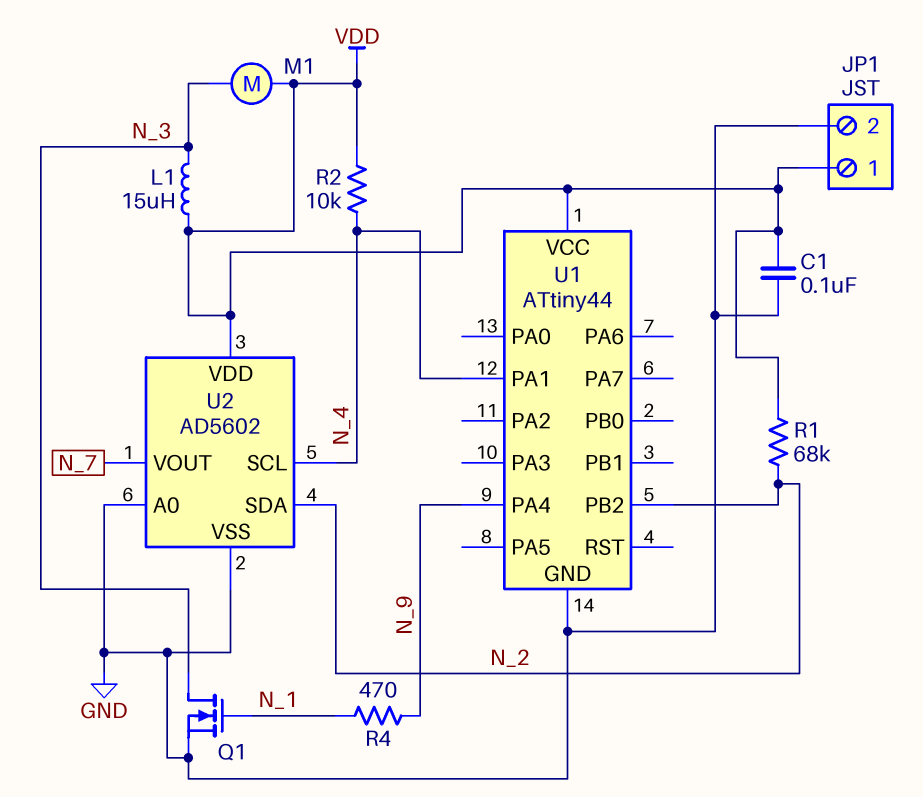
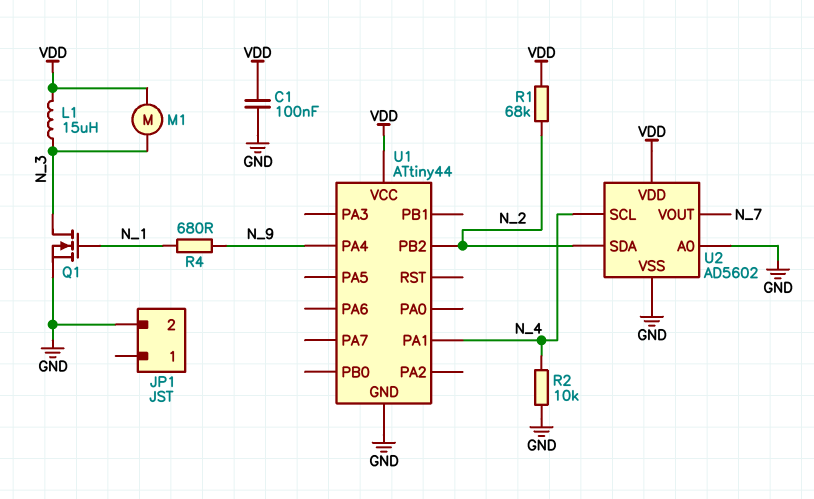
JP1 pin 1: VDD -> none
R2: 10k (N_4, VDD) -> 10k (GND, N_4)
R4: 470 (N_1, N_9) -> 680 (N_1, N_9)

